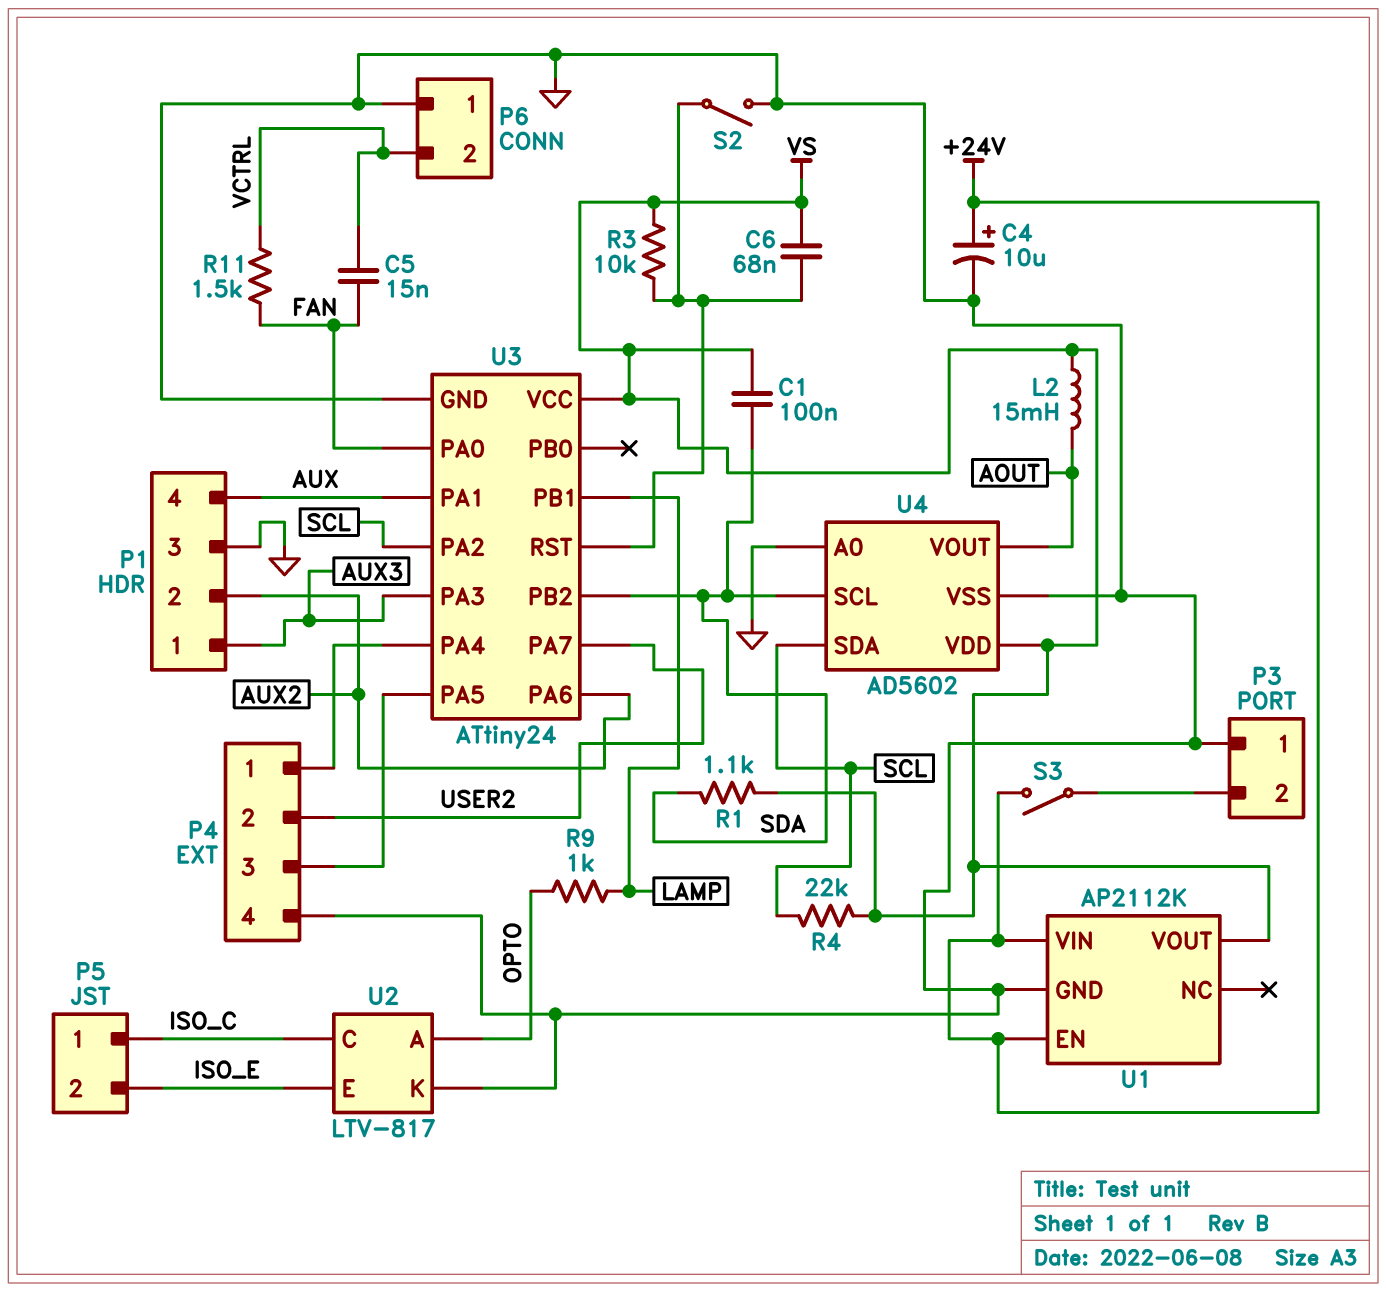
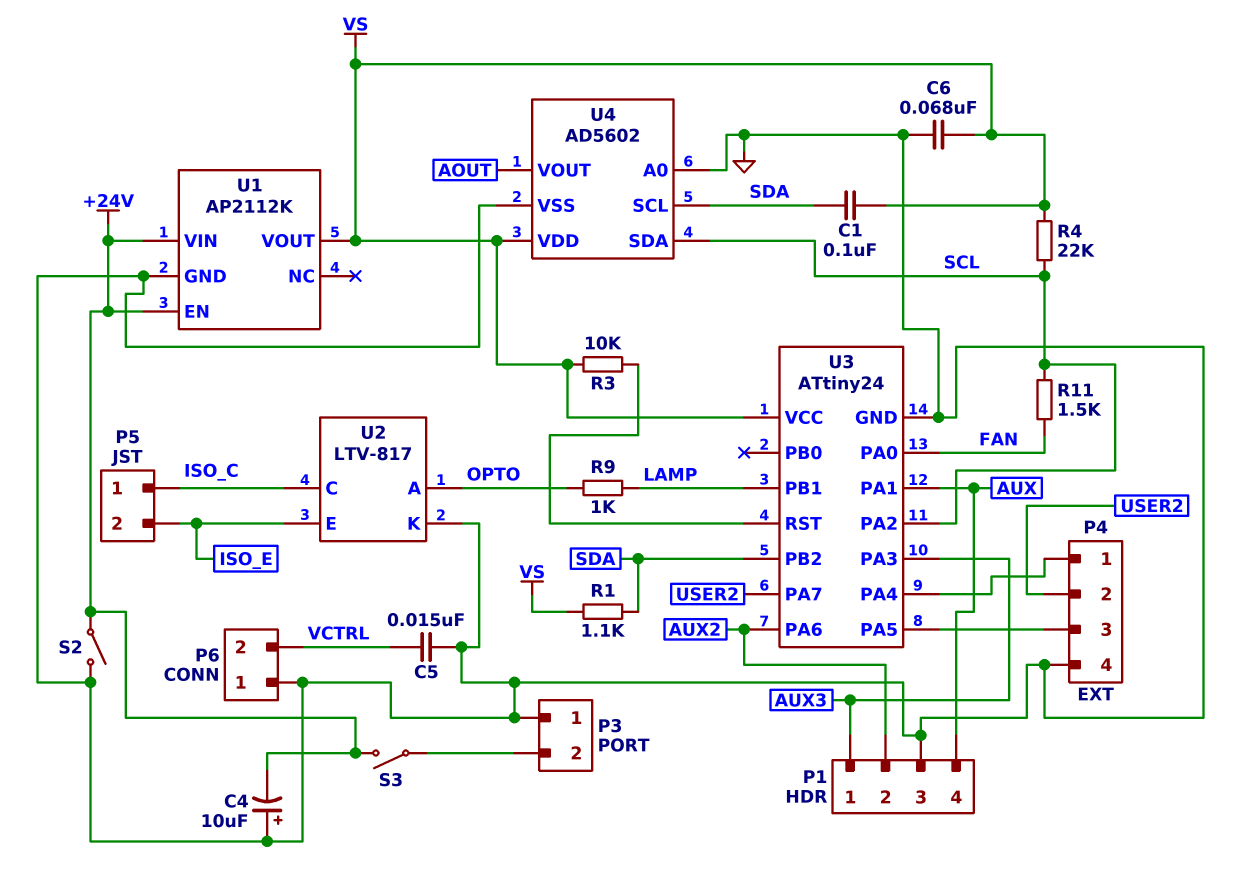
C4: 10uF (plus +24V, minus GND) -> 10uF (plus GND, minus +24V)
C5: 15nF (FAN, VCTRL) -> 15nF (GND, VCTRL)
C6: 68nF (U3/RST, VS) -> 68nF (GND, VS)
L2: 15mH (AOUT, VS) -> none
R11: 1.5k (FAN, VCTRL) -> 1.5k (FAN, SCL)
S2: switch (GND, U3/RST) -> switch (+24V, GND)

